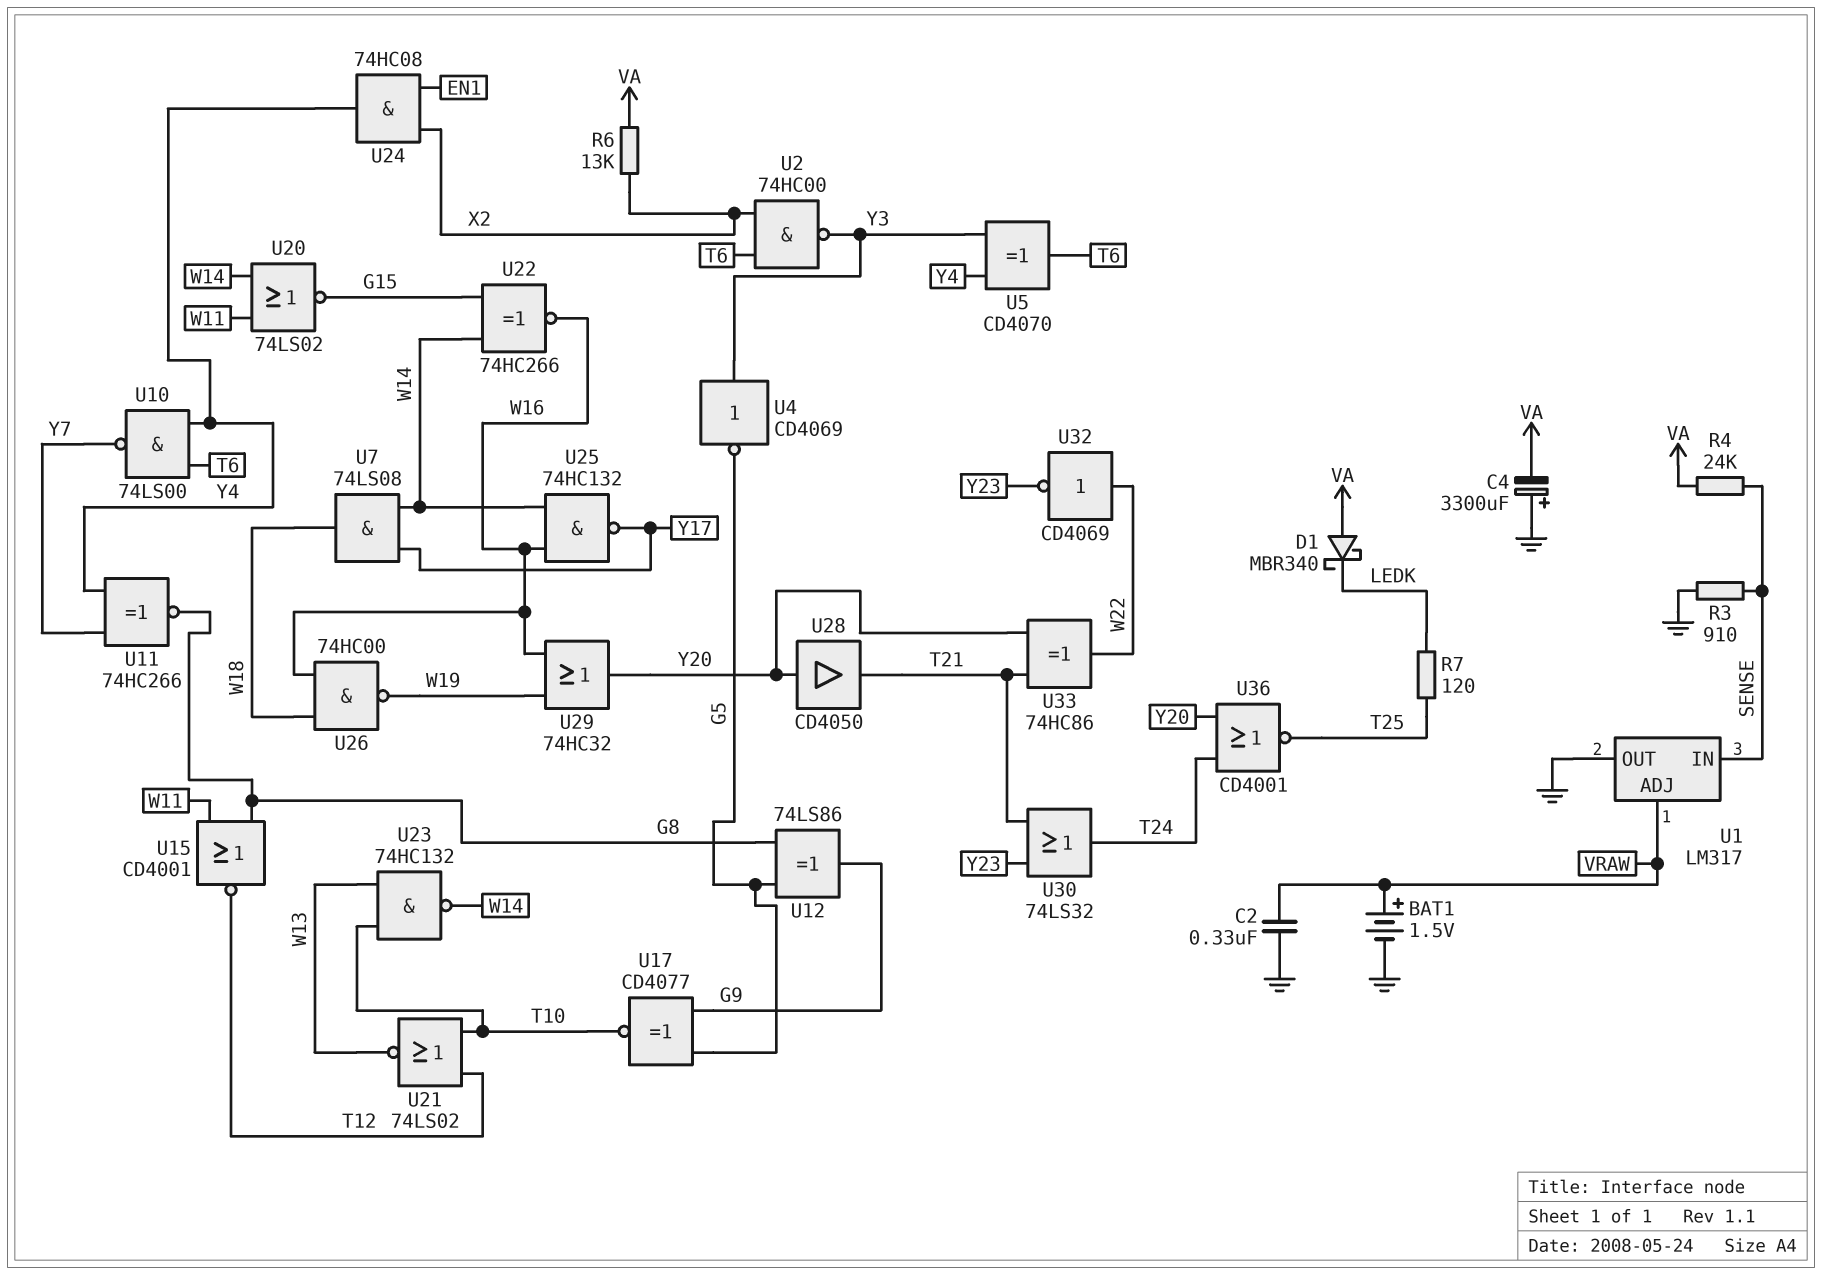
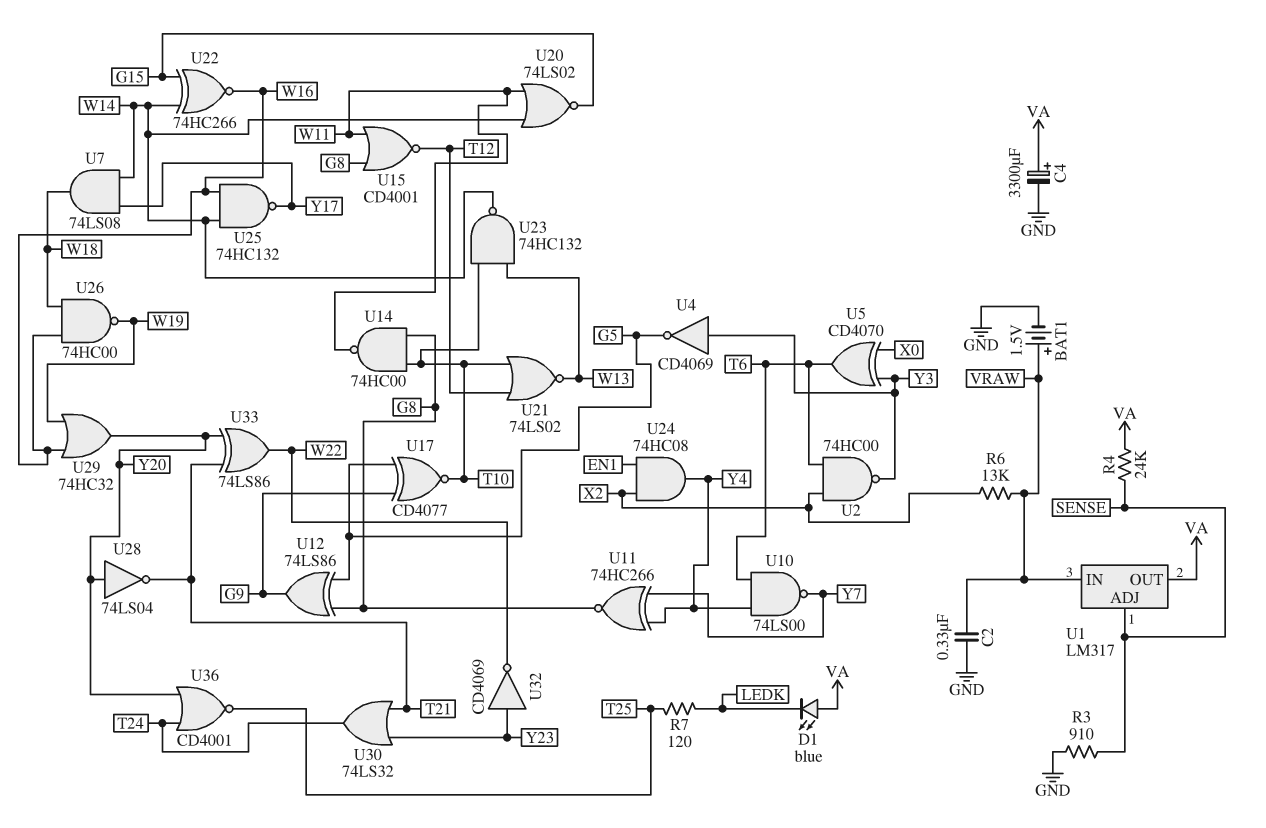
C4: 3300uF (plus GND, minus VA) -> 3300uF (plus VA, minus GND)
D1: schottky MBR340 (A VA, K LEDK) -> LED blue (A VA, K LEDK)
R6: 13k (VA, X2) -> 13k (VRAW, X2)
U1 pin ADJ: VRAW -> SENSE
U1 pin IN: SENSE -> VRAW
U1 pin OUT: GND -> VA
U5: XOR CD4070 (in Y3, in Y4, out T6) -> XOR CD4070 (in X0, in Y3, out T6)
U14: none -> NAND 74HC00 (in G8, in T10, out W11)
U28: buffer CD4050 (in Y20, out T21) -> NOT 74LS04 (in Y20, out T21)
U32: NOT CD4069 (in W22, out Y23) -> NOT CD4069 (in Y23, out W22)
U33: XOR 74HC86 (in T21, in Y20, out W22) -> XOR 74LS86 (in T21, in Y20, out W22)

